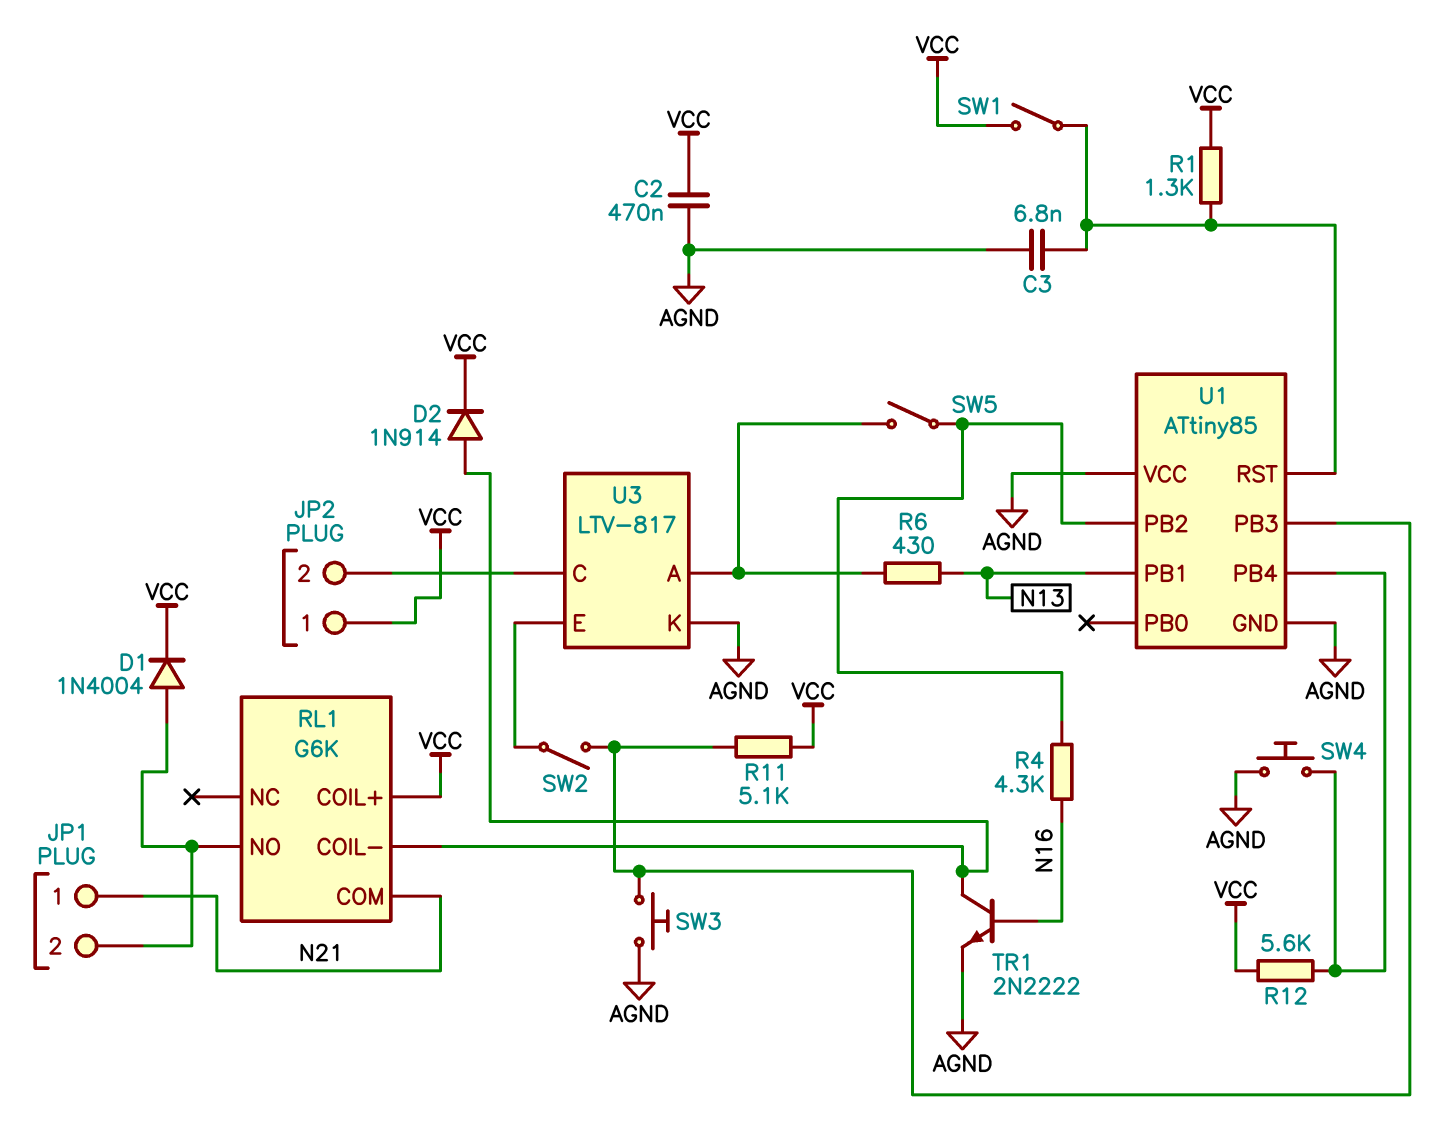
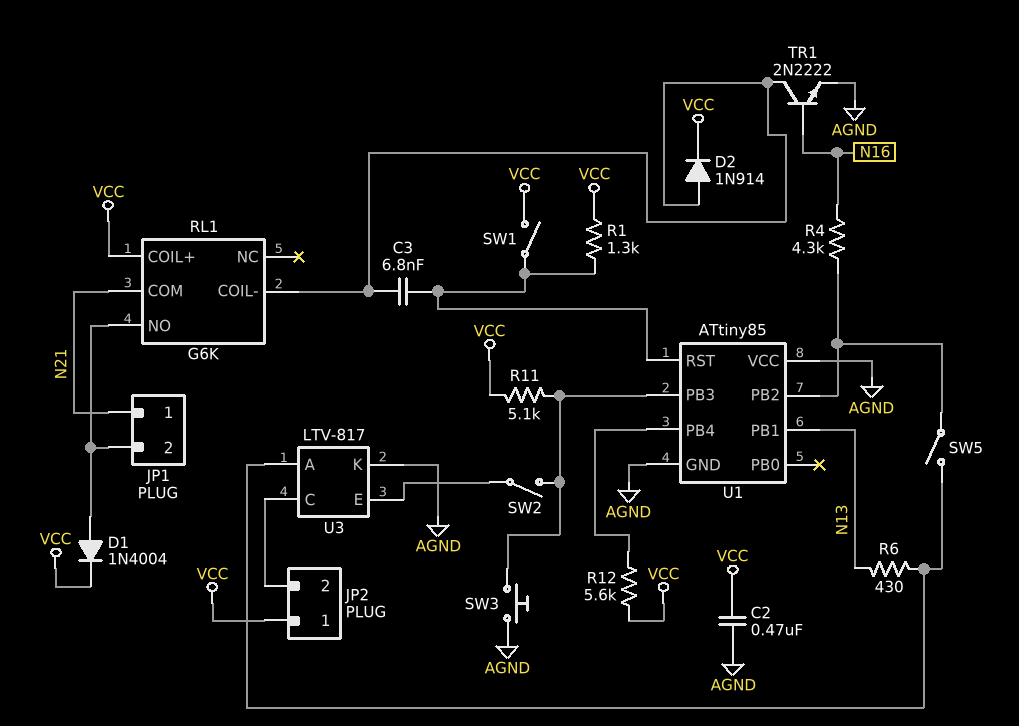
C3: 6.8nF (AGND, U1/RST) -> 6.8nF (RL1/COIL-, U1/RST)
SW4: button (AGND, U1/PB4) -> none

